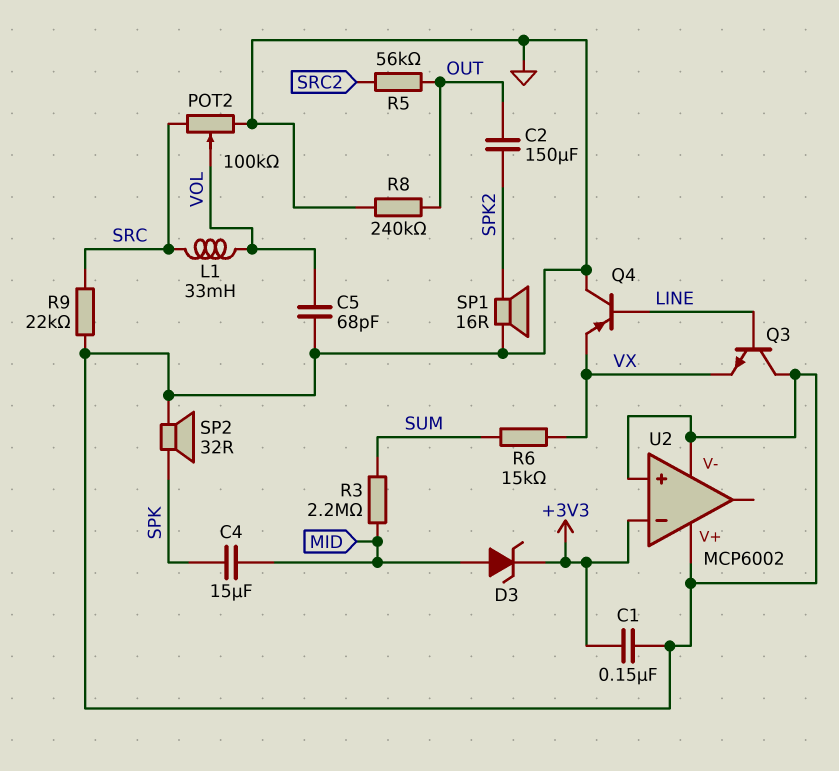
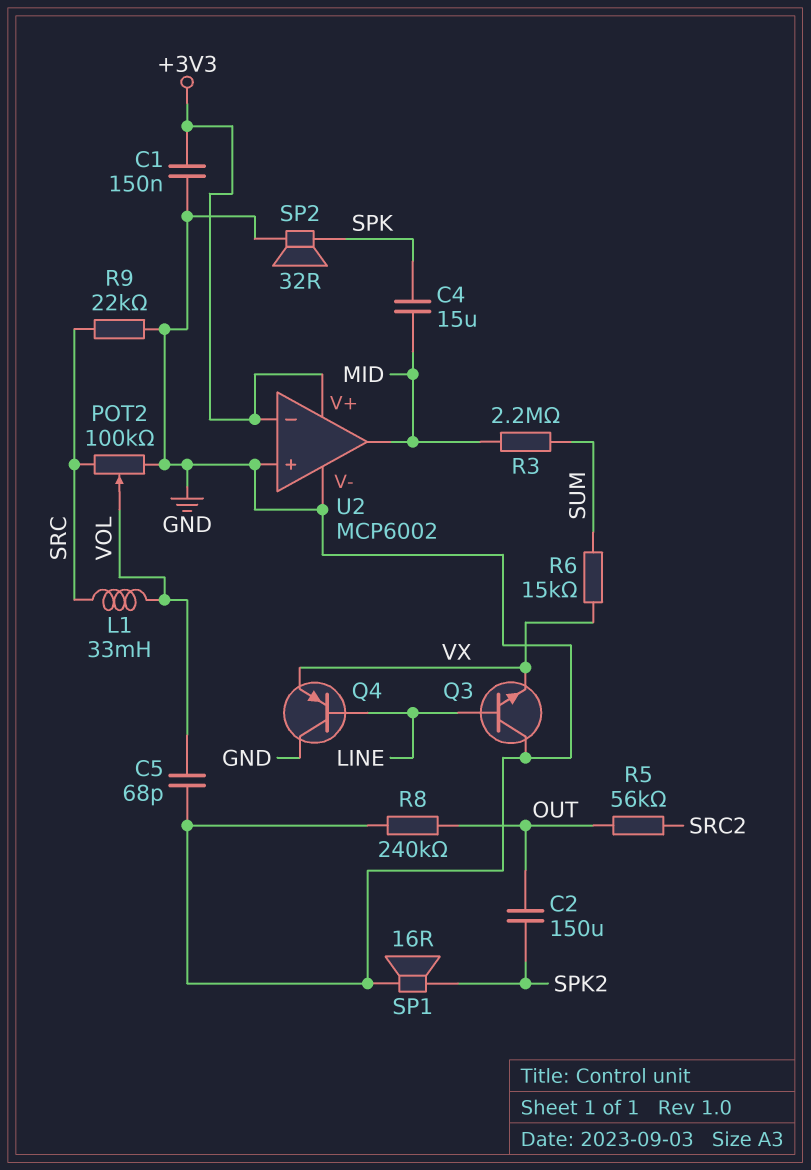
D3: zener (A MID, K +3V3) -> none
U2 pin V+: GND -> +3V3
U2 pin out: none -> MID

